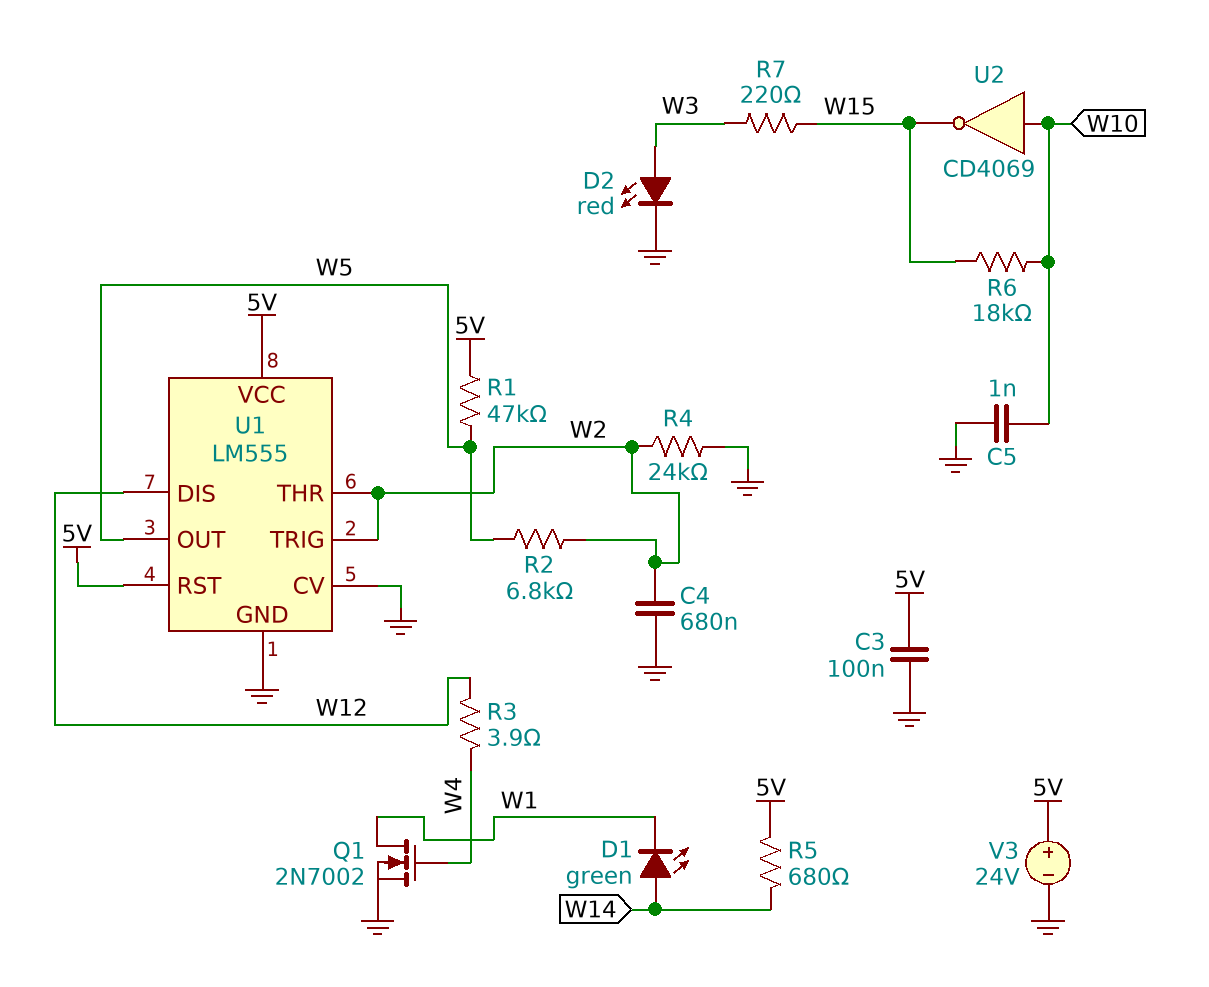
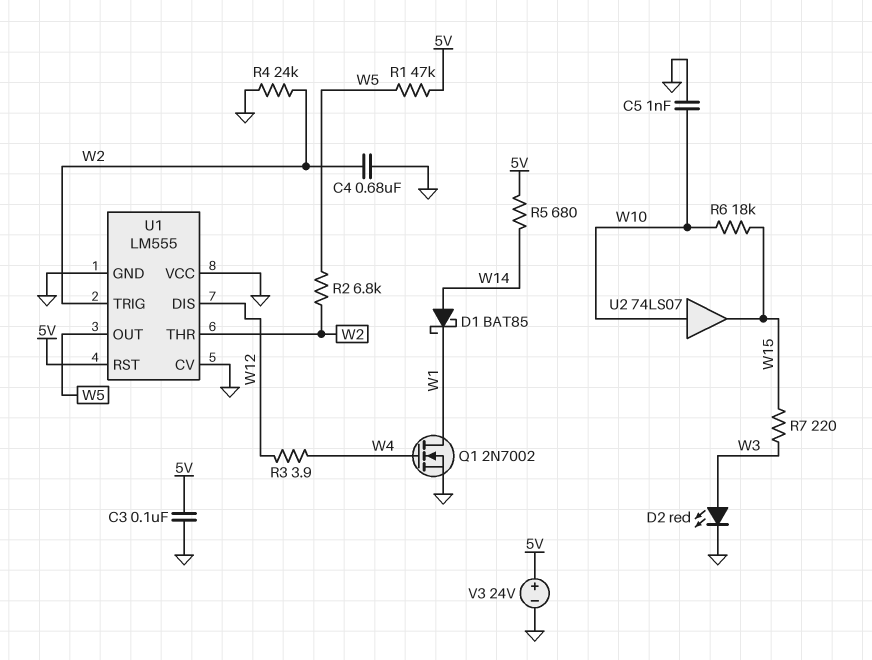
D1: LED green (A W14, K W1) -> schottky BAT85 (A W14, K W1)
U1 pin VCC: 5V -> GND
U2: NOT CD4069 (in W10, out W15) -> buffer 74LS07 (in W10, out W15)

